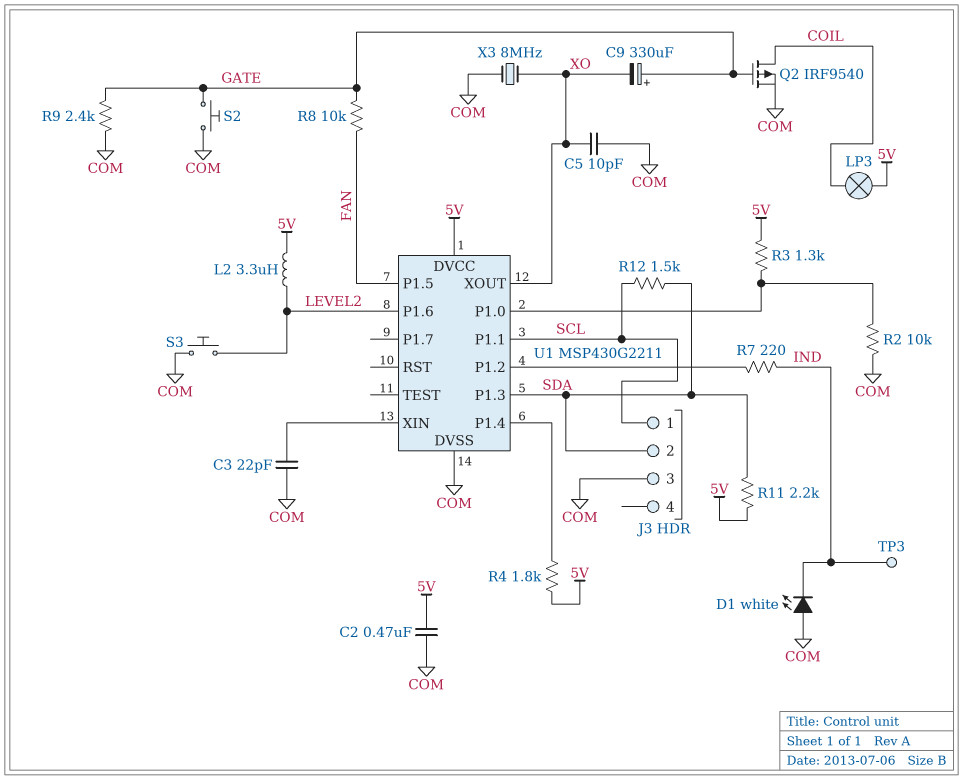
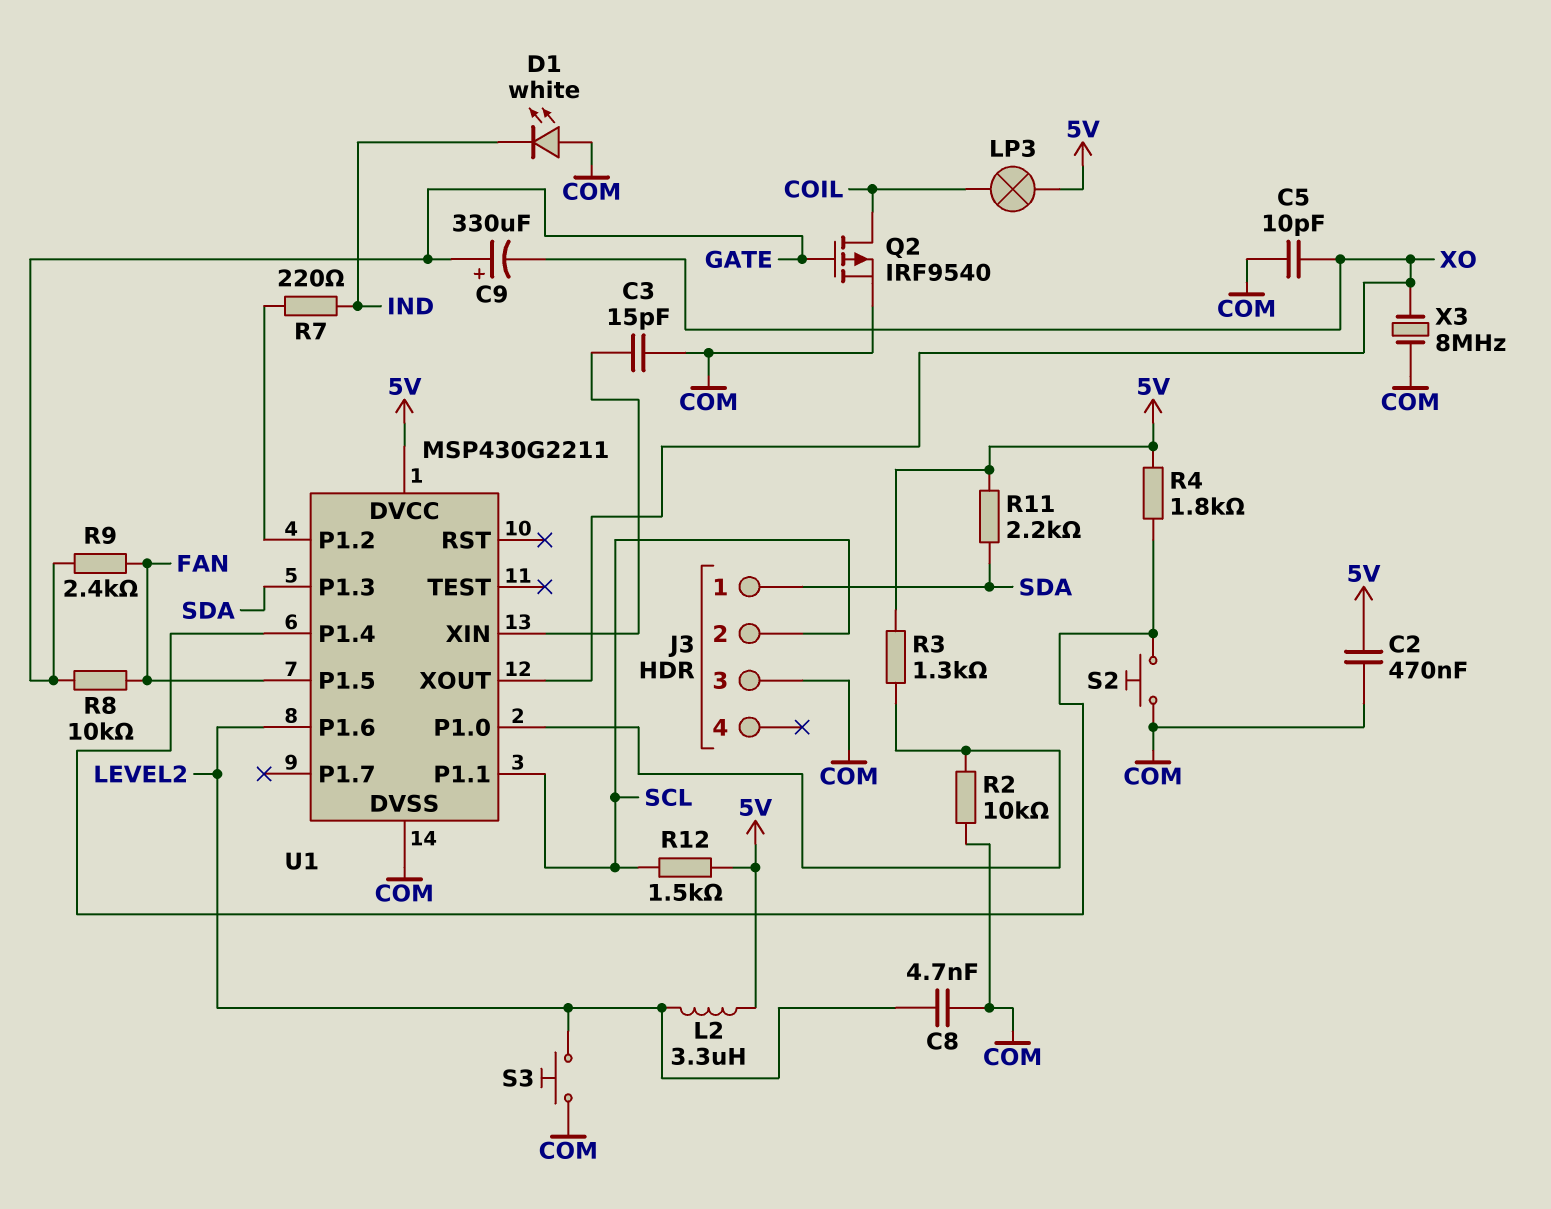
C3: 22pF (COM, U1/XIN) -> 15pF (COM, U1/XIN)
C8: none -> 4.7nF (COM, LEVEL2)
J3 pin 1: SCL -> SDA
J3 pin 2: SDA -> SCL
R9: 2.4k (COM, GATE) -> 2.4k (FAN, GATE)
R12: 1.5k (SCL, SDA) -> 1.5k (5V, SCL)
S2: button (COM, GATE) -> button (COM, U1/P1.4)
TP3: test point (IND) -> none

